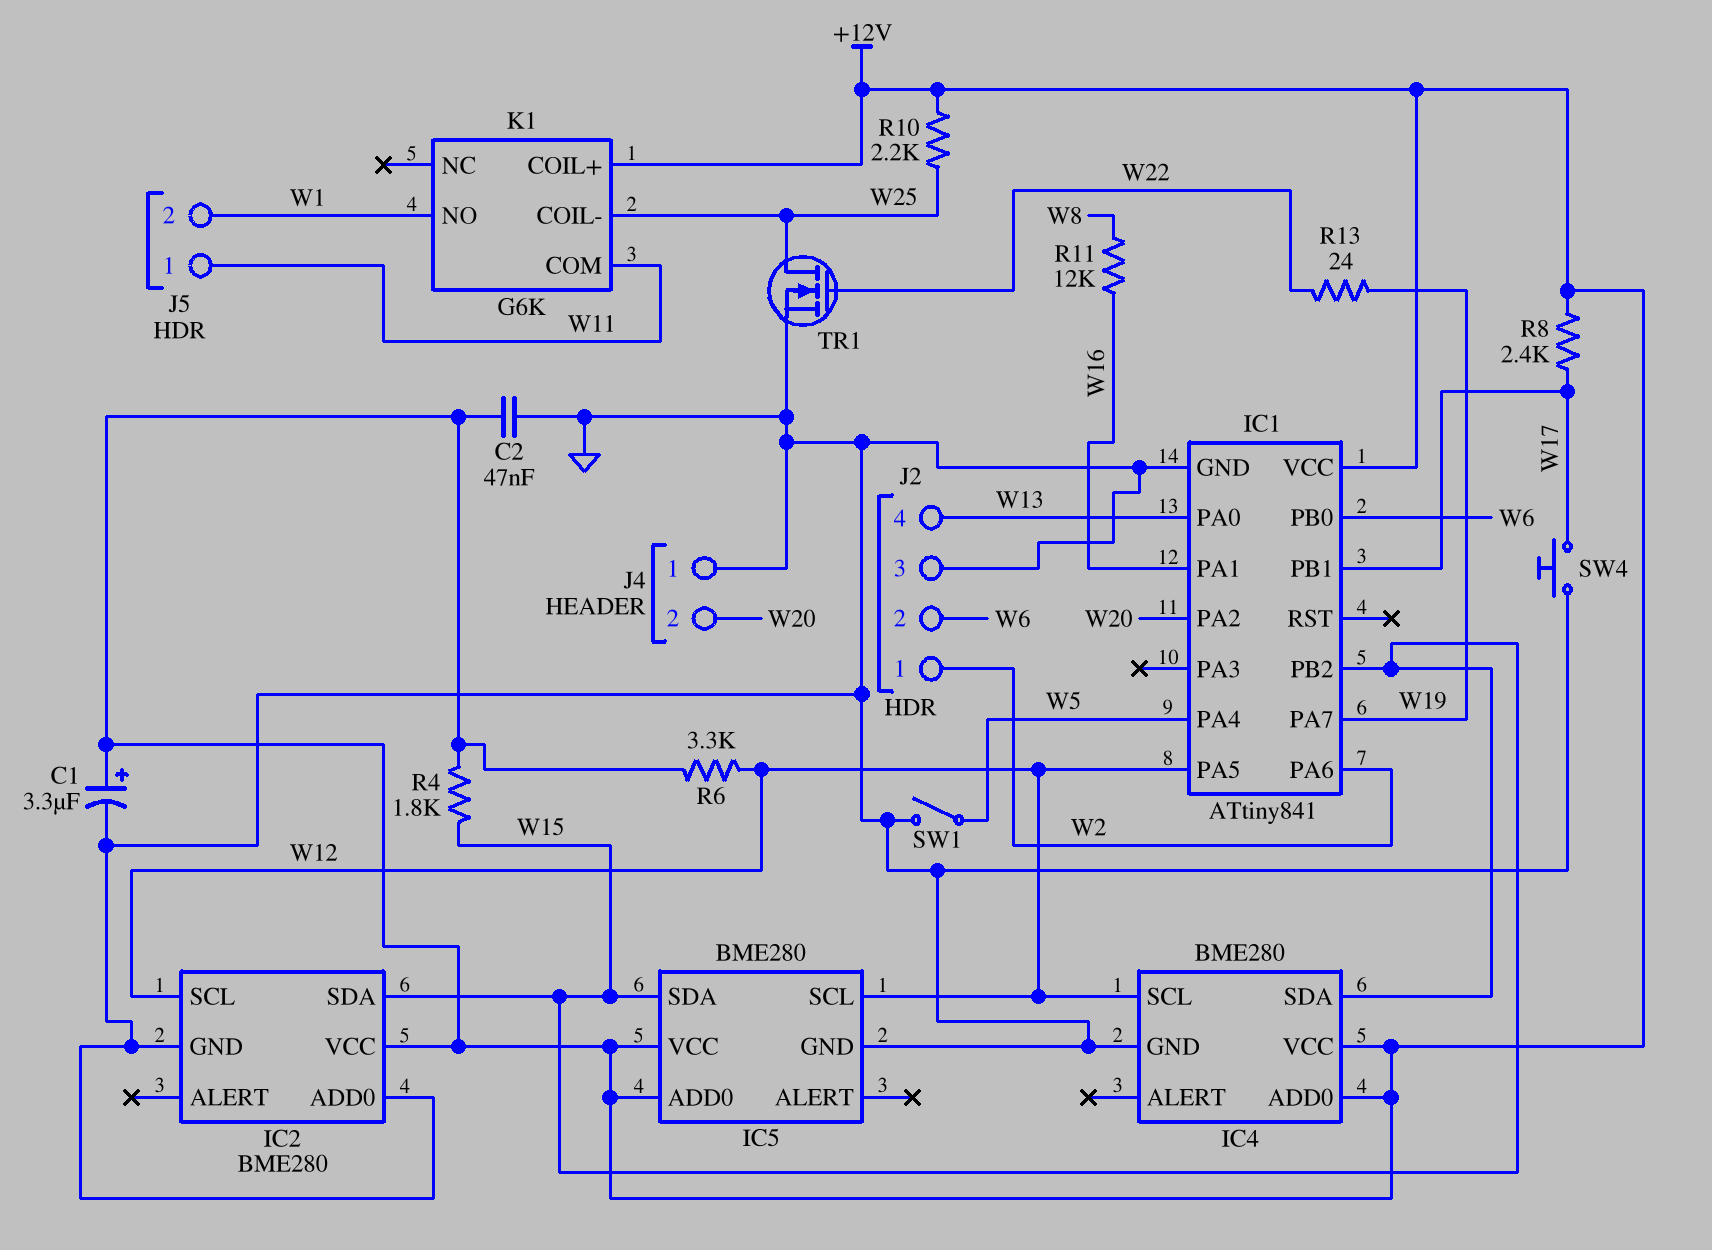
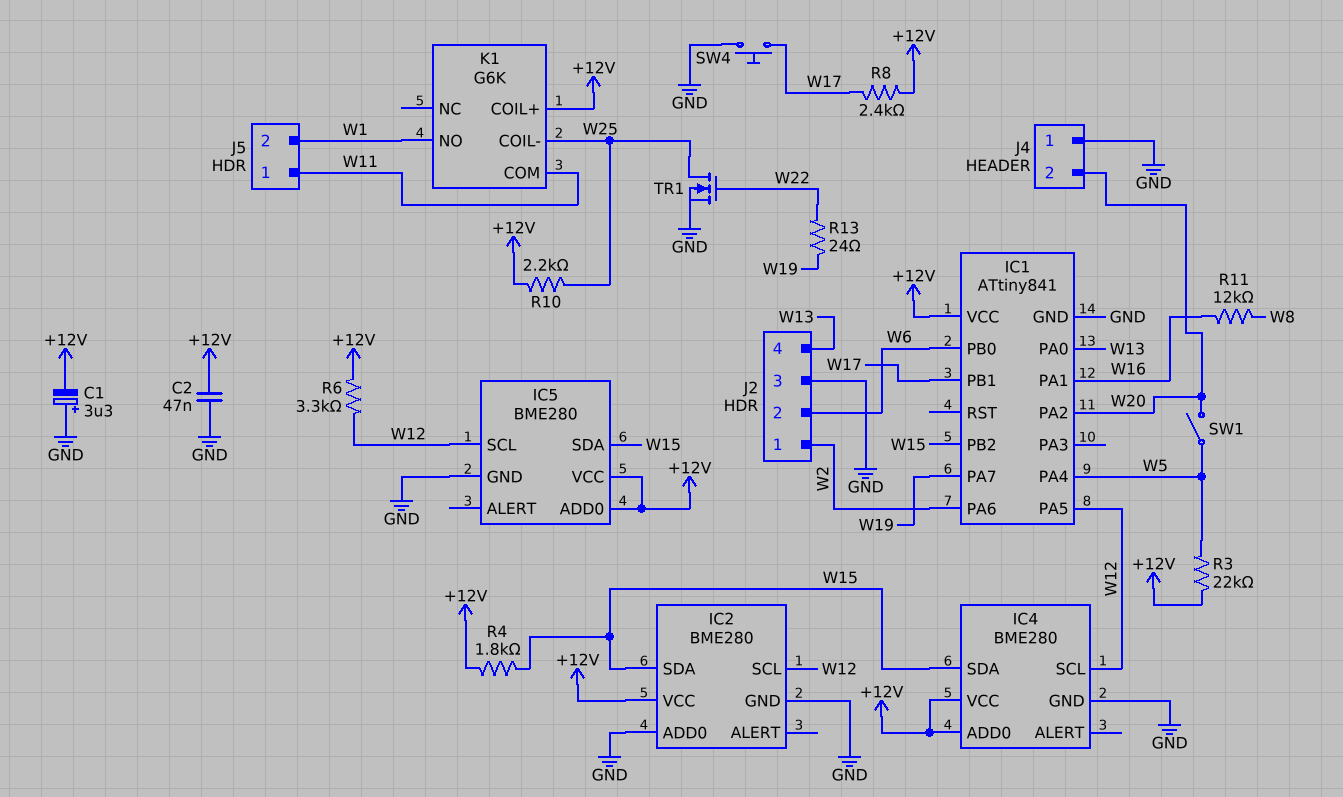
C1: 3.3uF (plus +12V, minus GND) -> 3.3uF (plus GND, minus +12V)
R3: none -> 22k (+12V, W5)
SW1: switch (GND, W5) -> switch (W5, W20)

